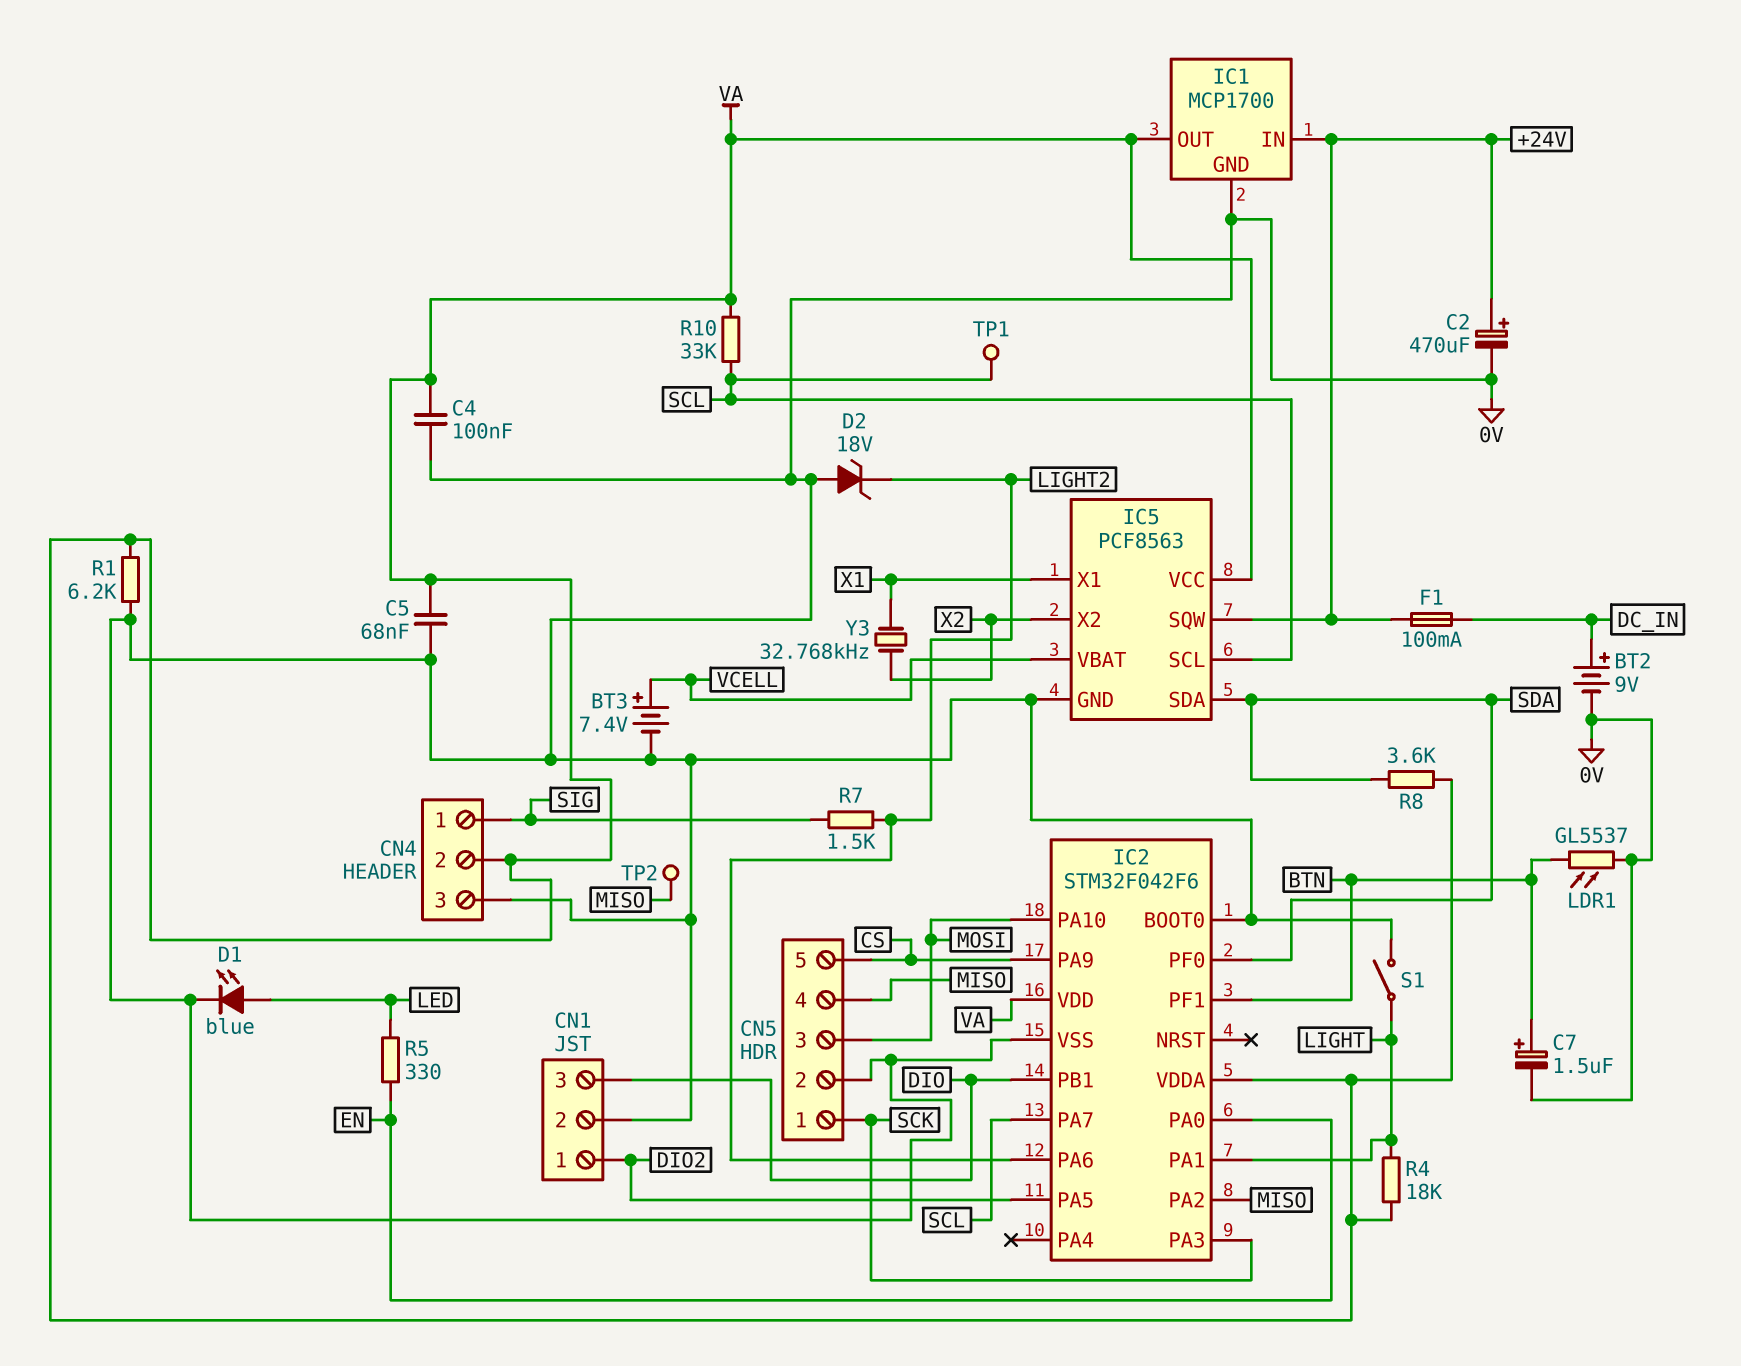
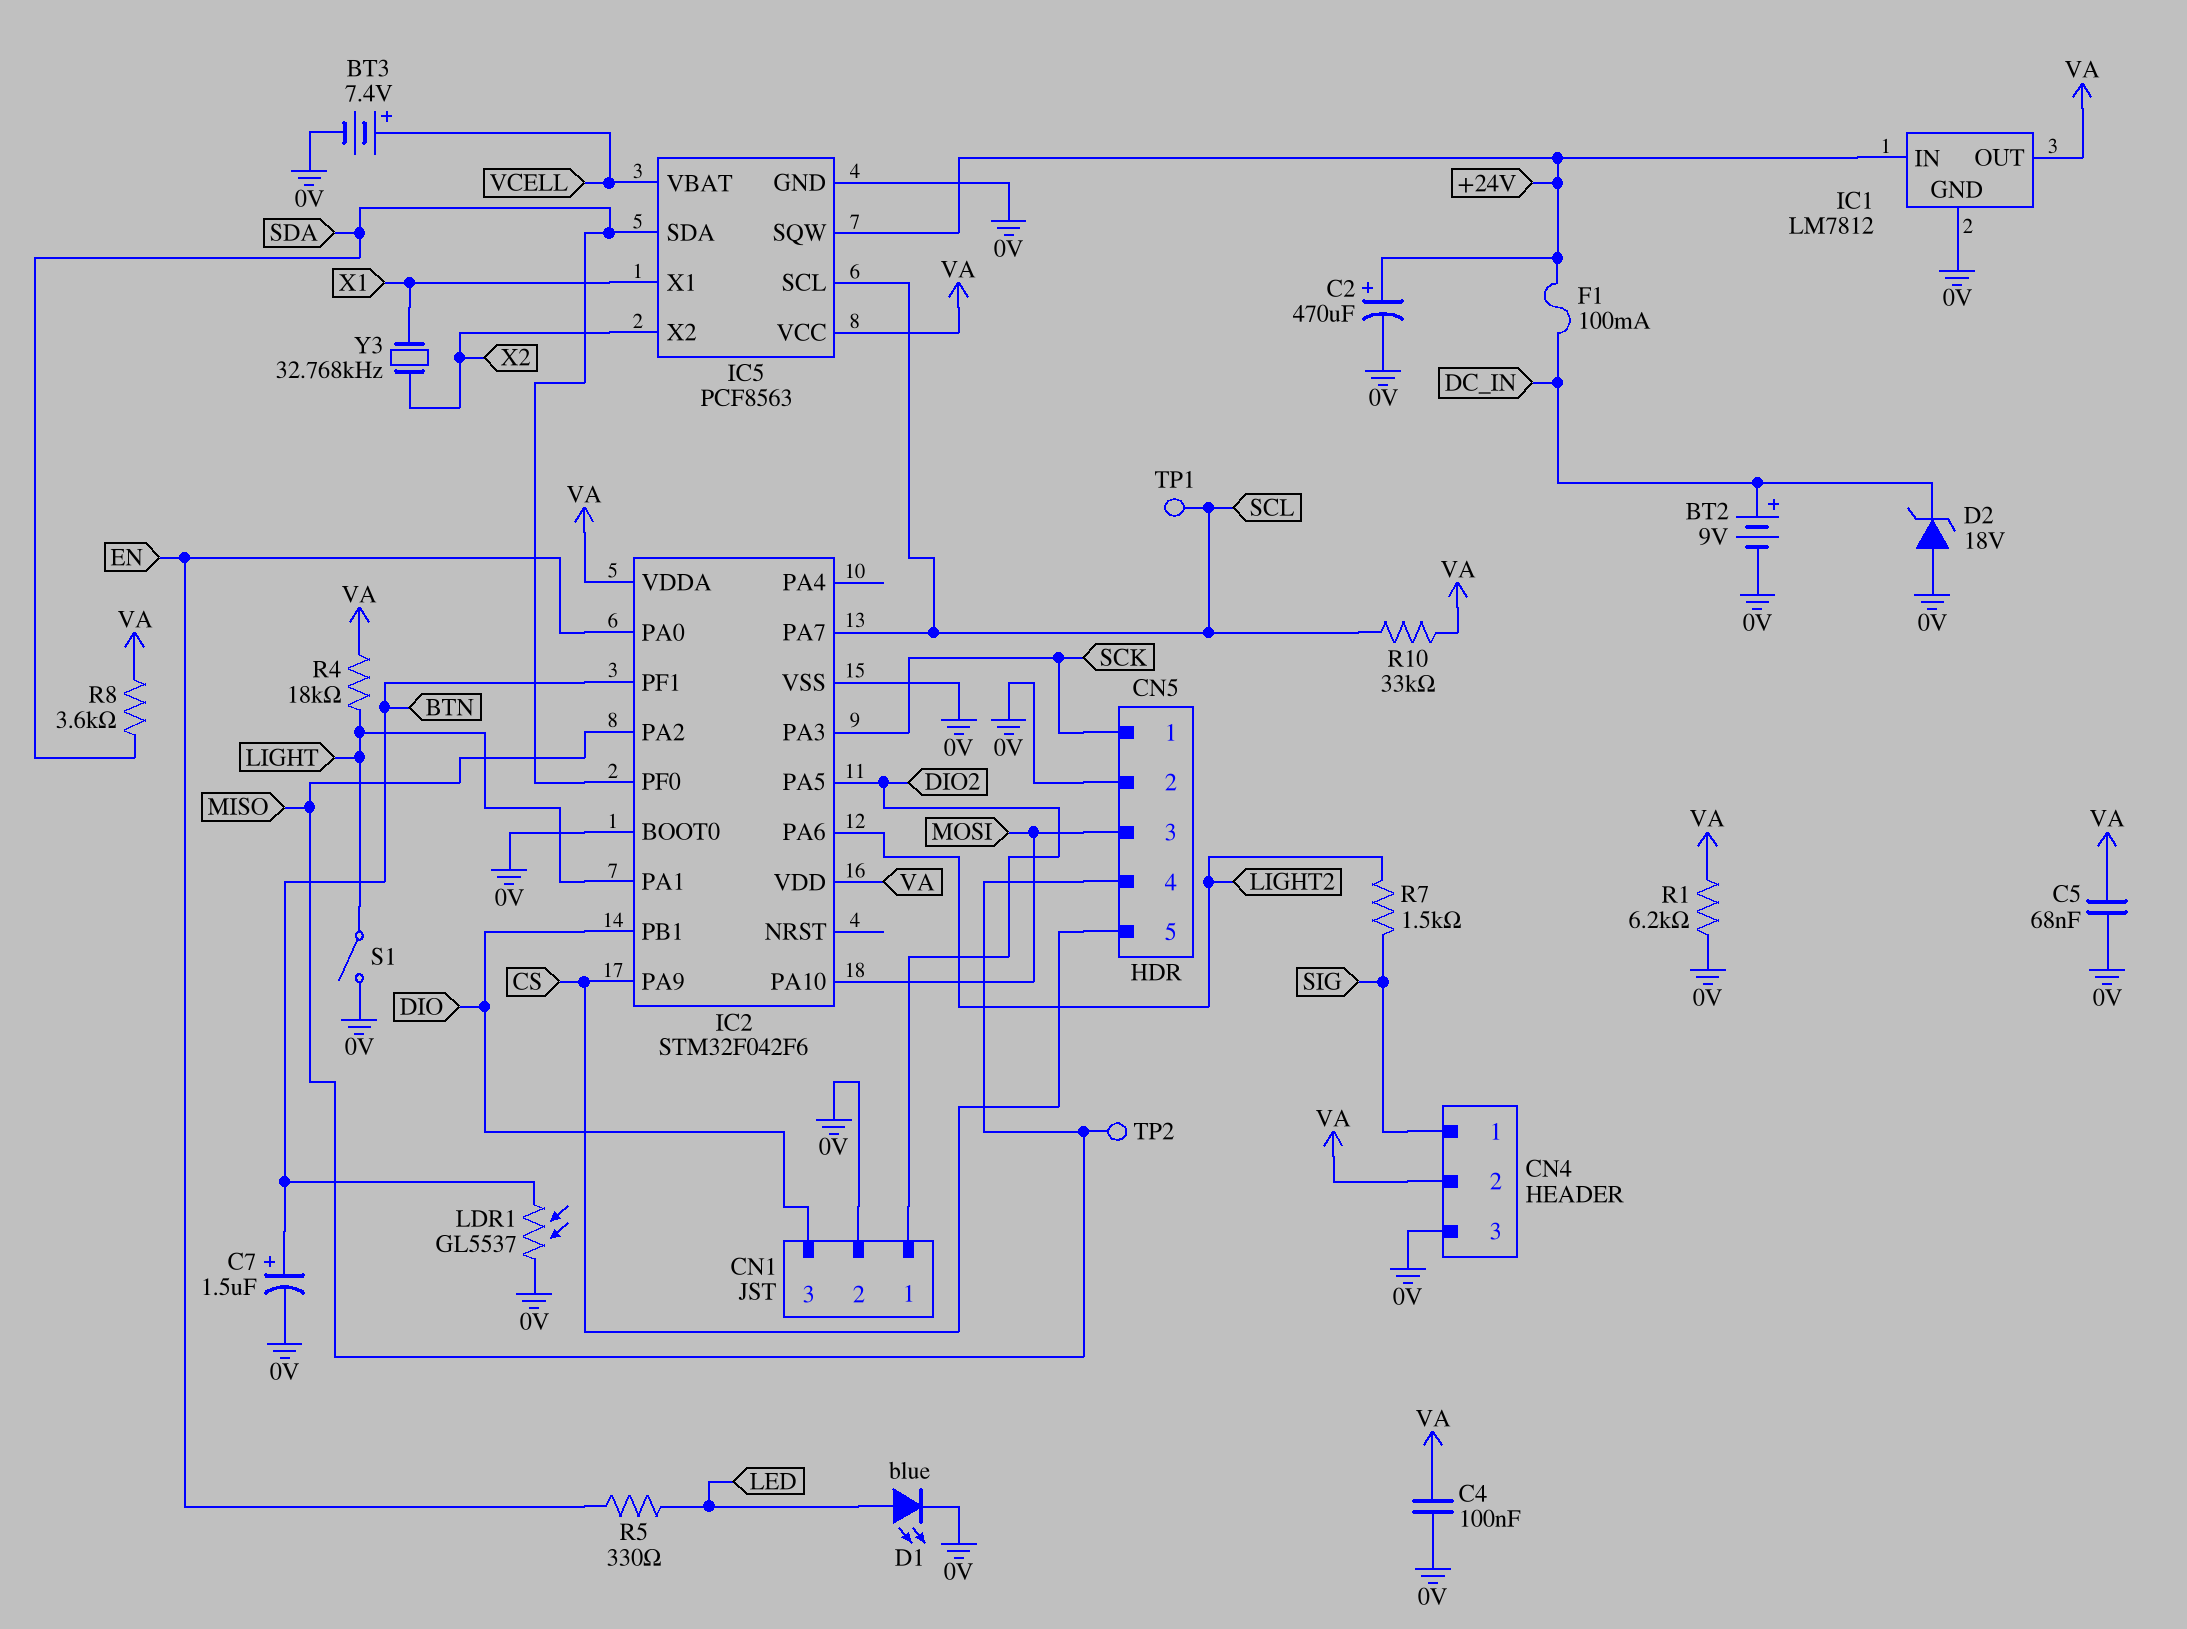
D2: zener 18V (A 0V, K LIGHT2) -> zener 18V (A 0V, K DC_IN)
IC1: MCP1700 -> LM7812

